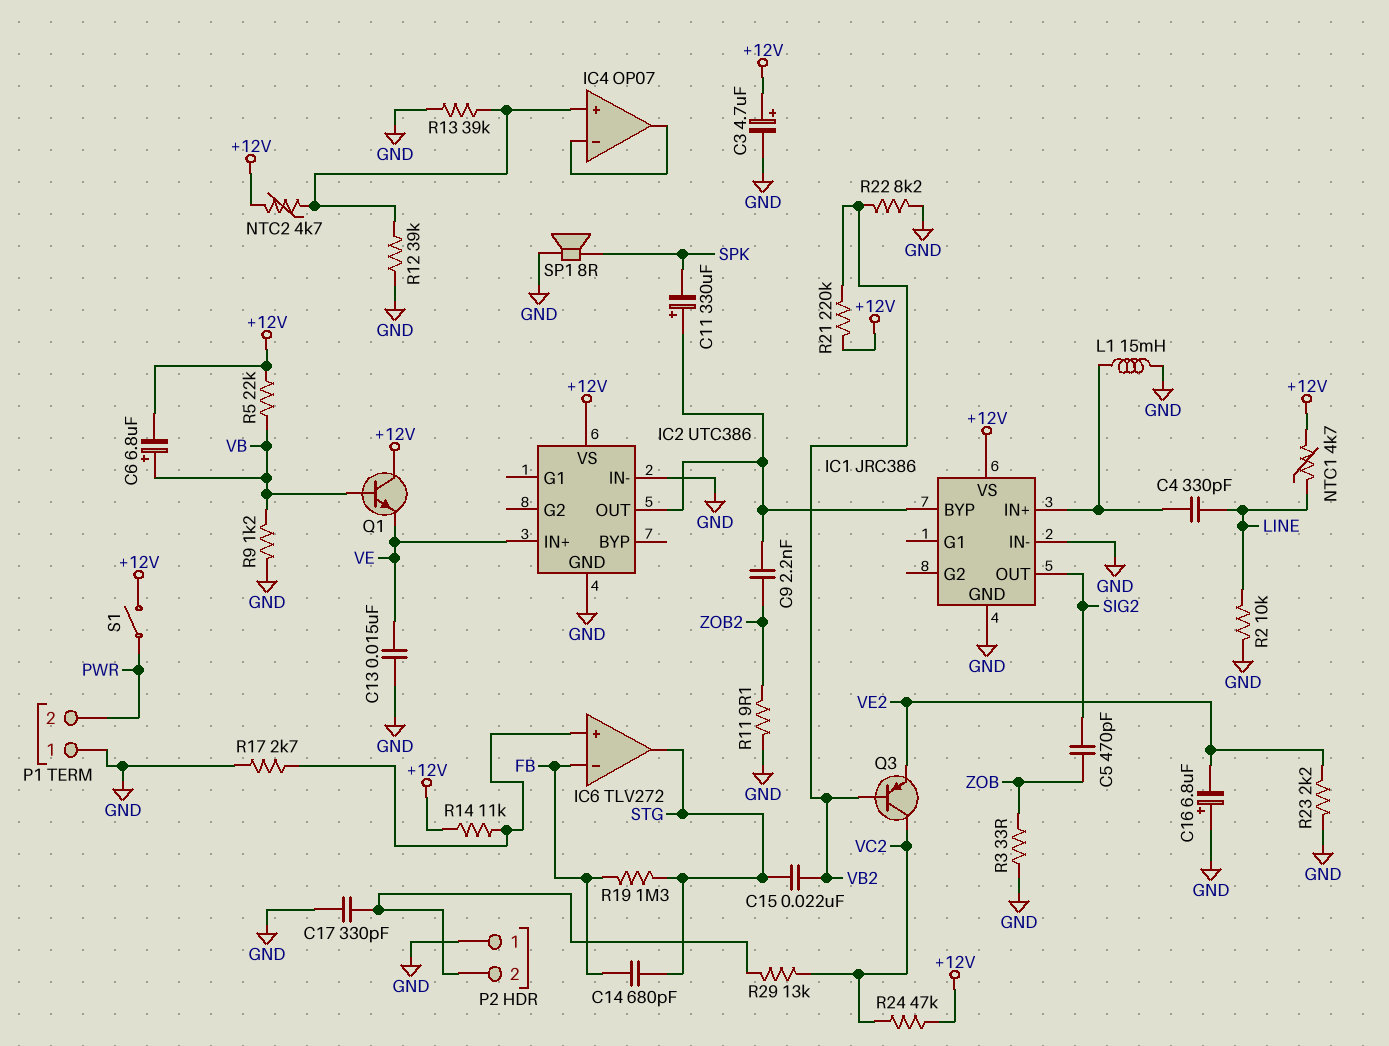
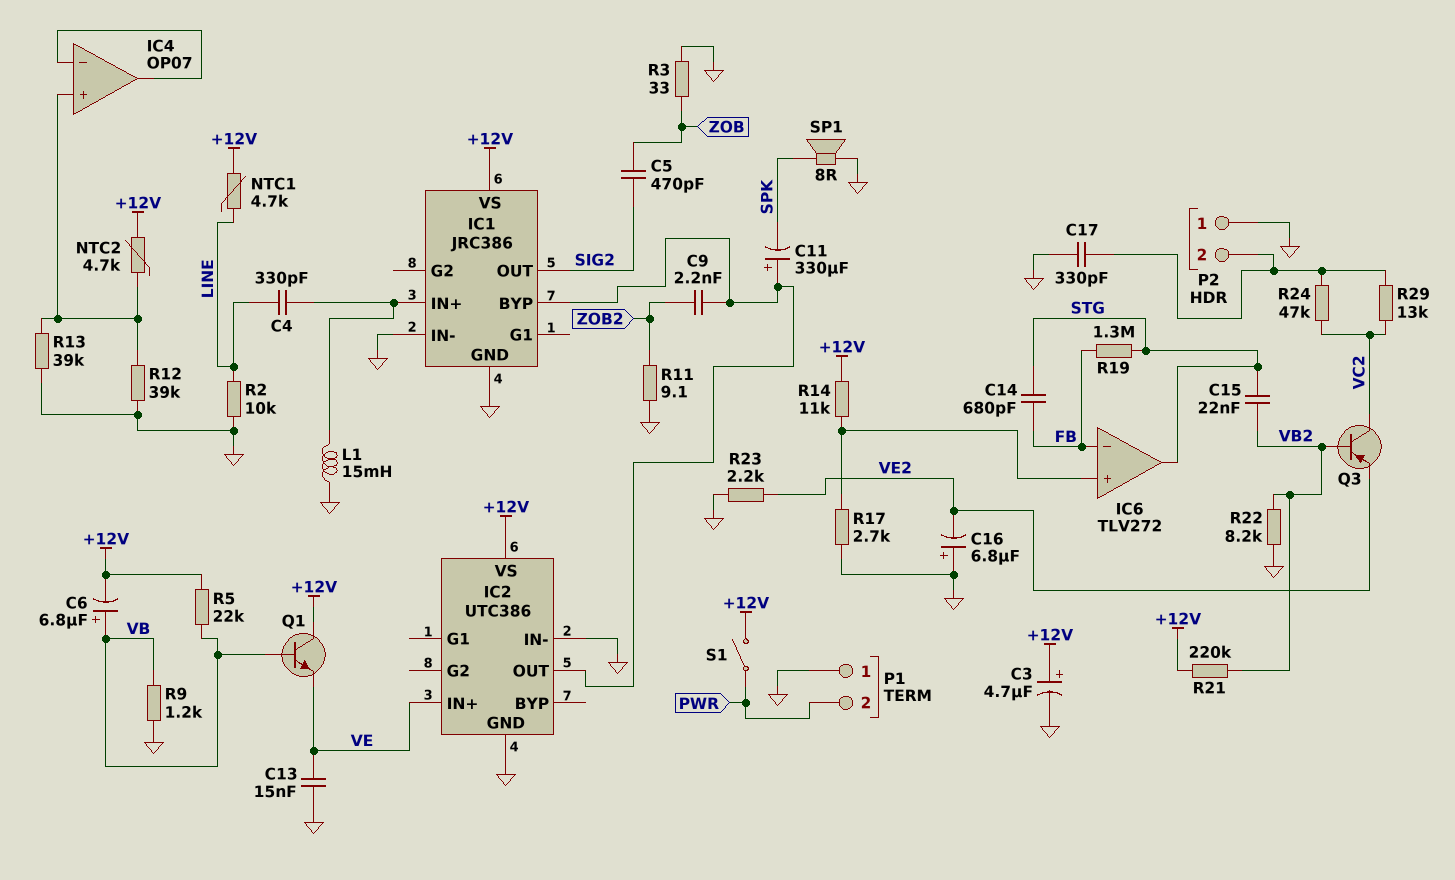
R24: 47k (+12V, VC2) -> 47k (P2/2, VC2)

